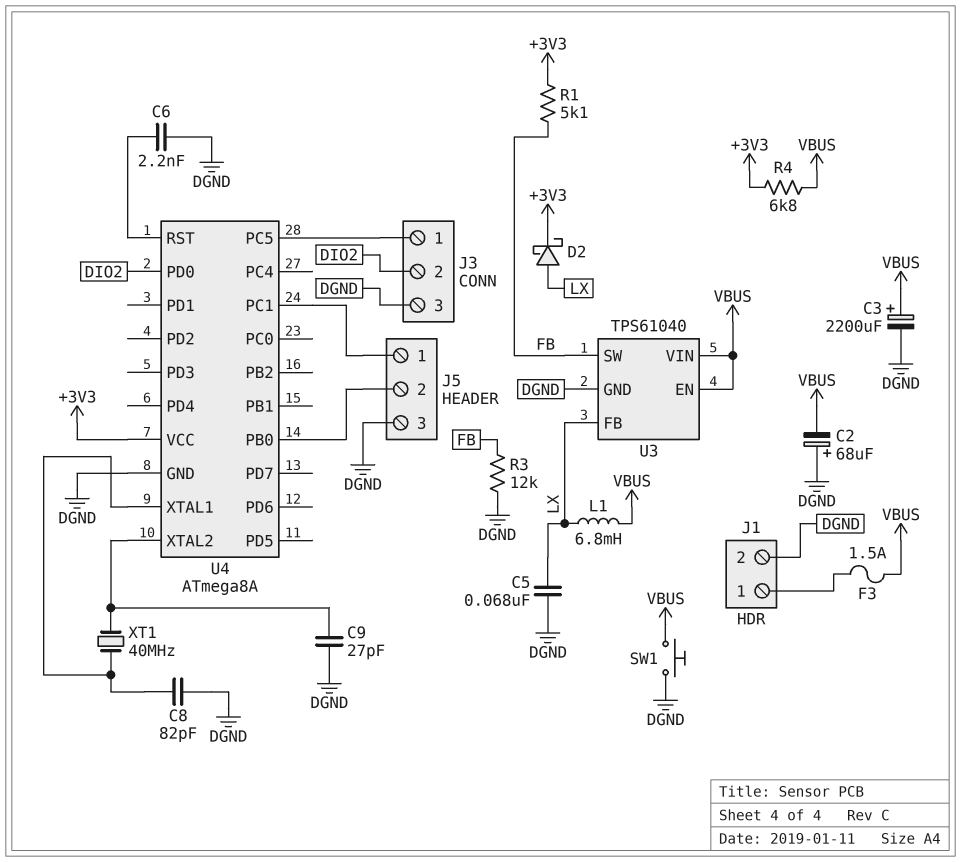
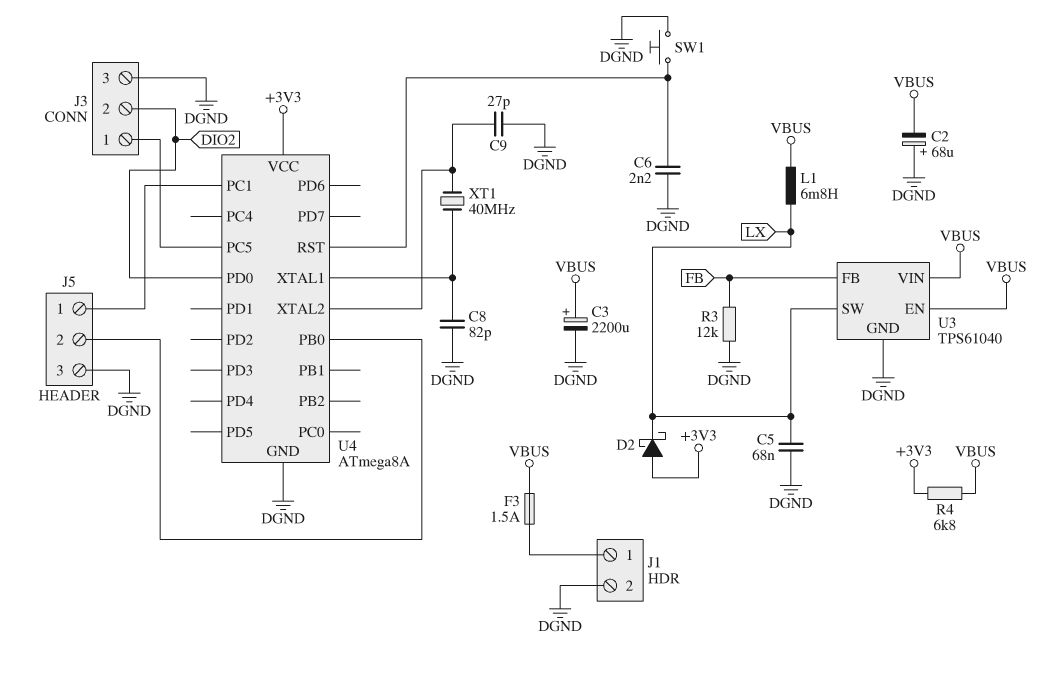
D2: schottky (A LX, K +3V3) -> schottky (A +3V3, K LX)
R1: 5.1k (+3V3, FB) -> none
SW1: button (DGND, VBUS) -> button (DGND, U4/RST)
U3 pin FB: LX -> FB
U3 pin SW: FB -> LX

